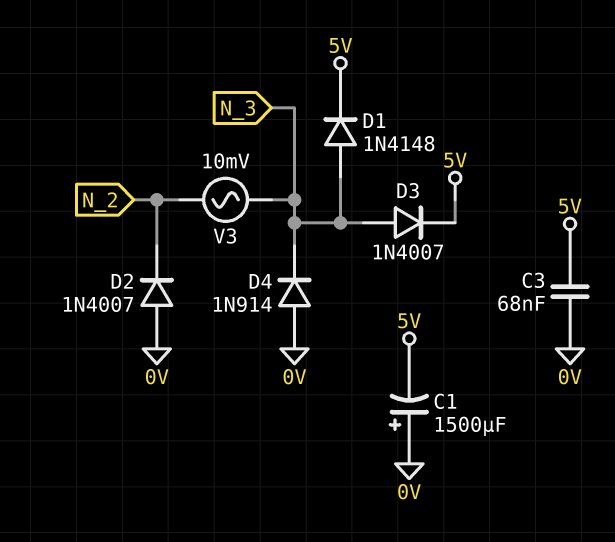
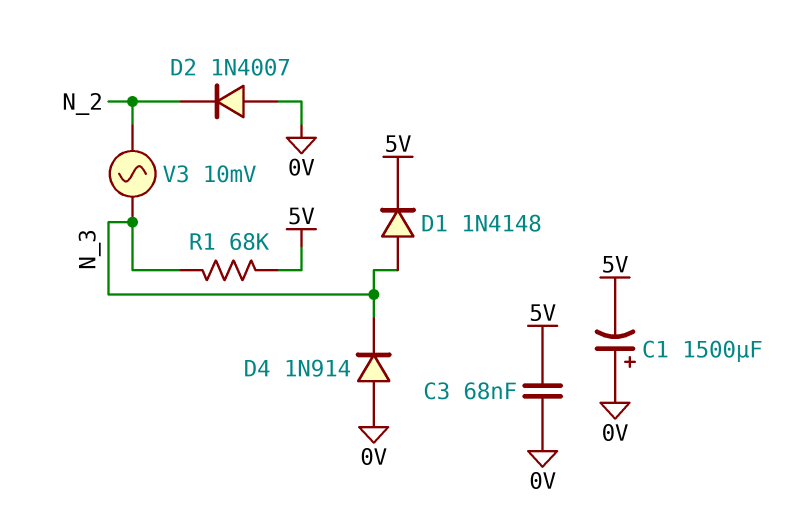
D3: diode 1N4007 (A N_3, K 5V) -> none
R1: none -> 68k (5V, N_3)

